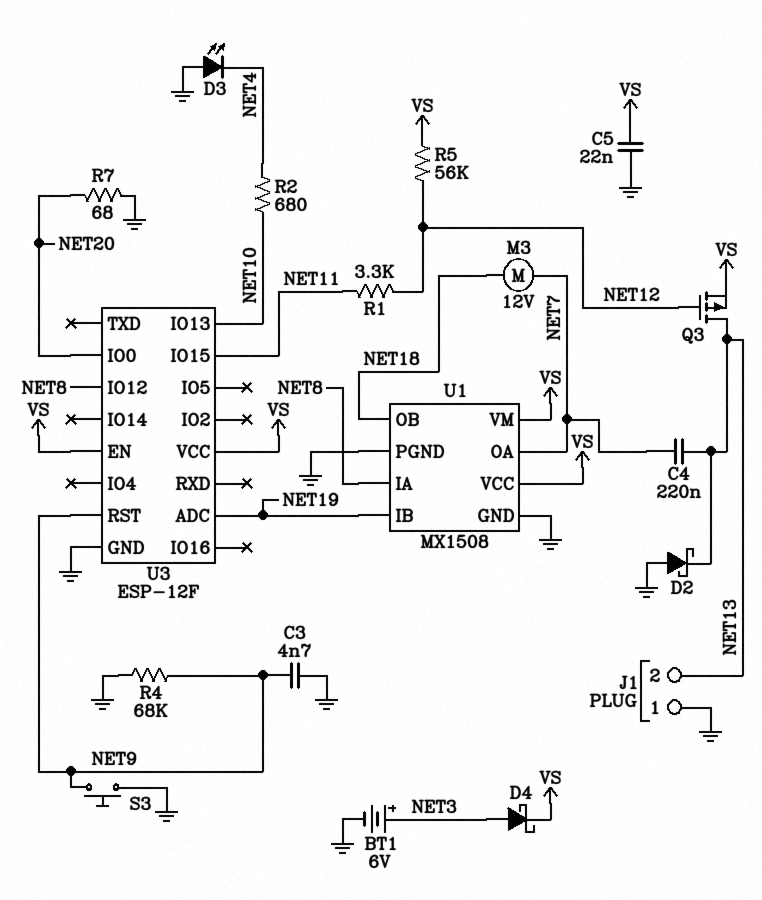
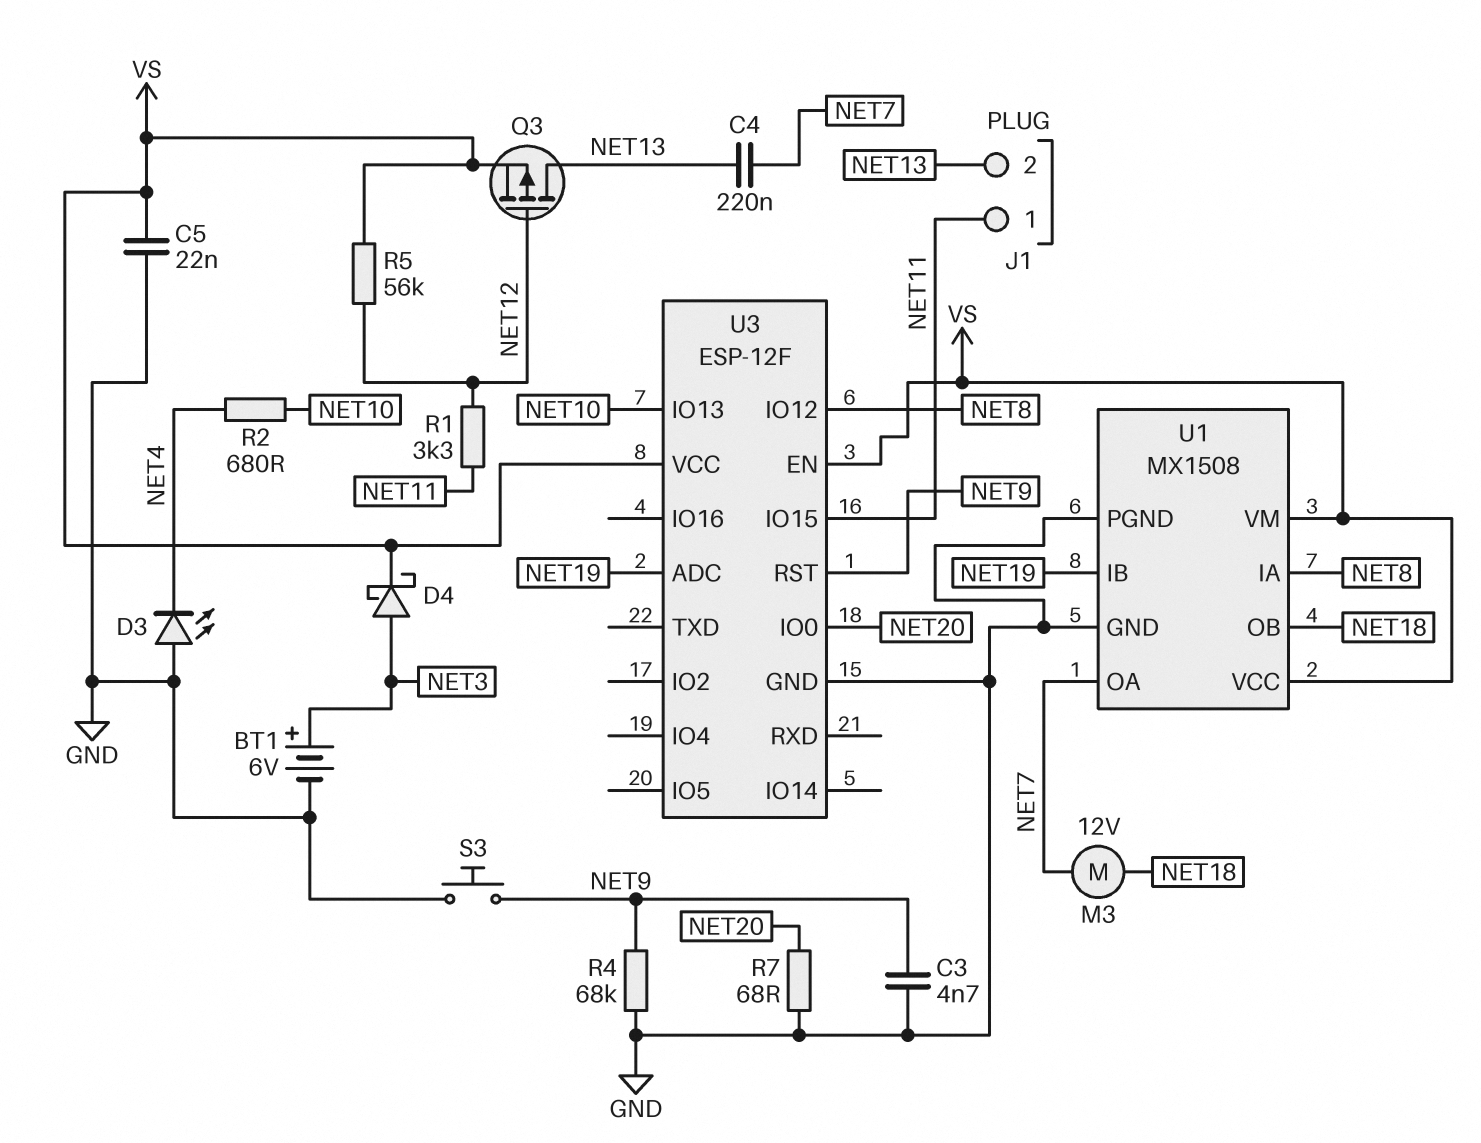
D2: schottky (A GND, K NET13) -> none
J1 pin 1: GND -> NET11

